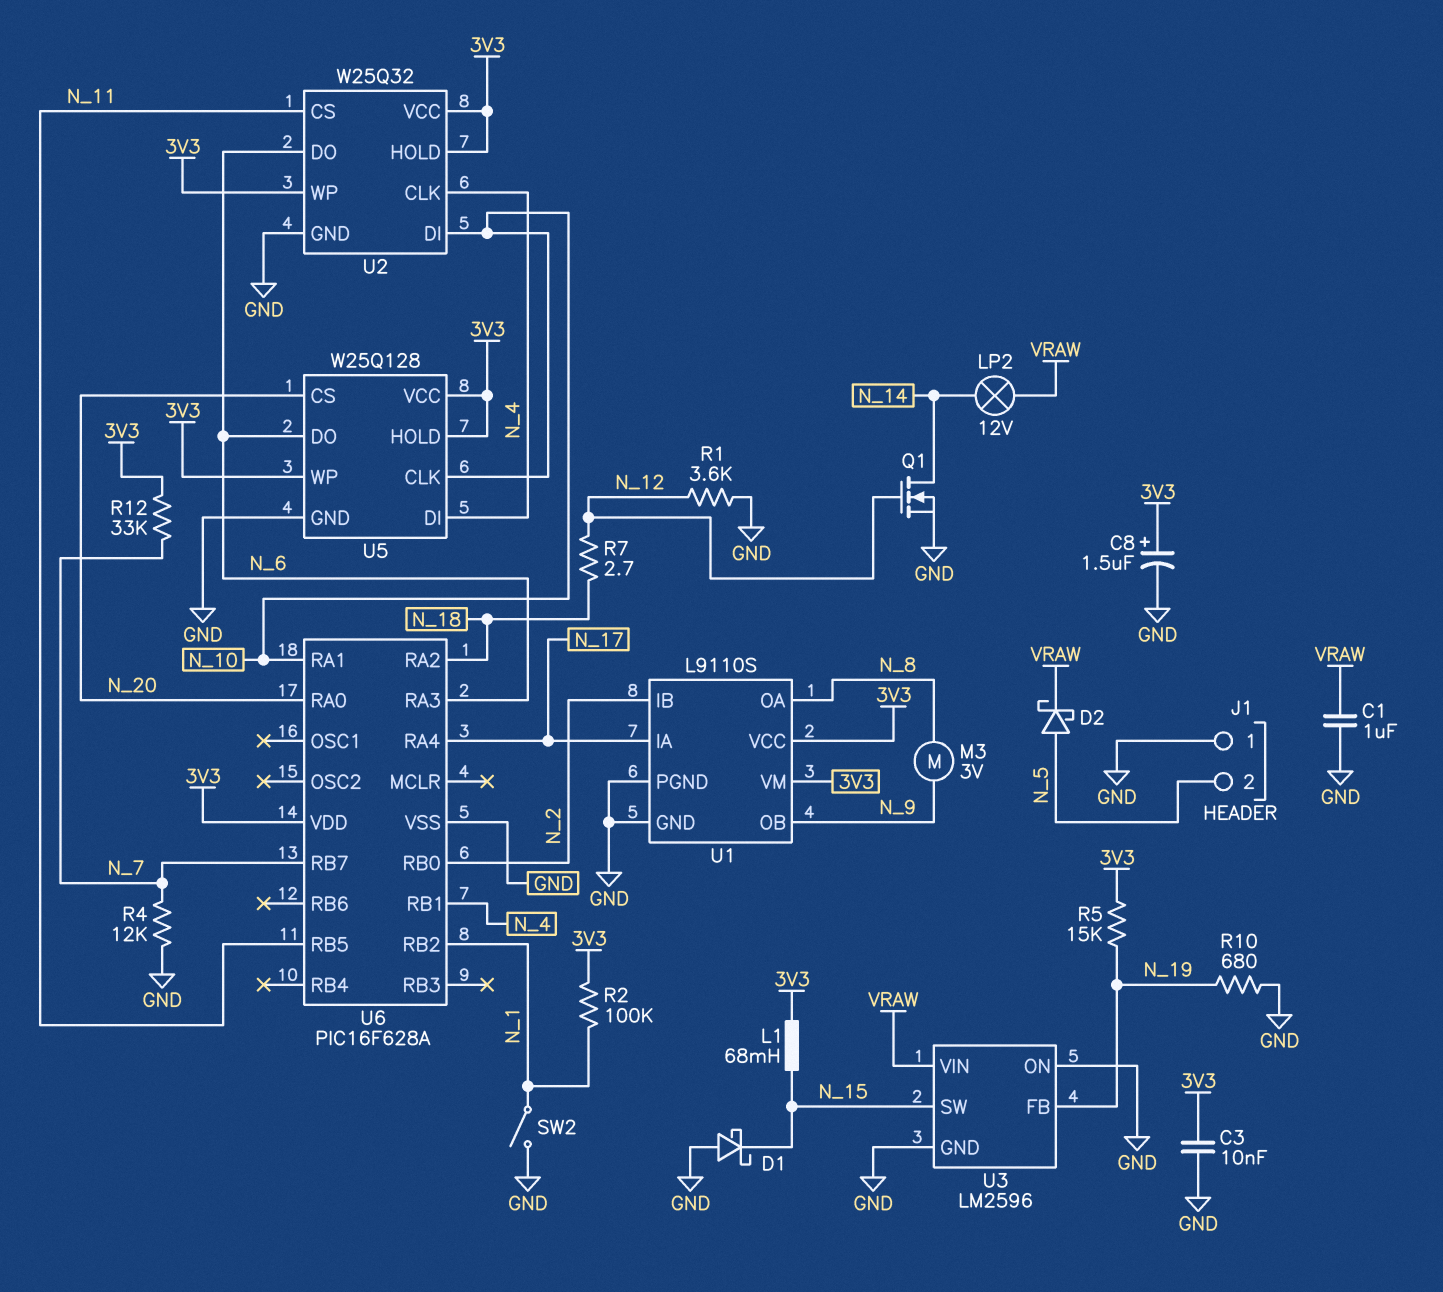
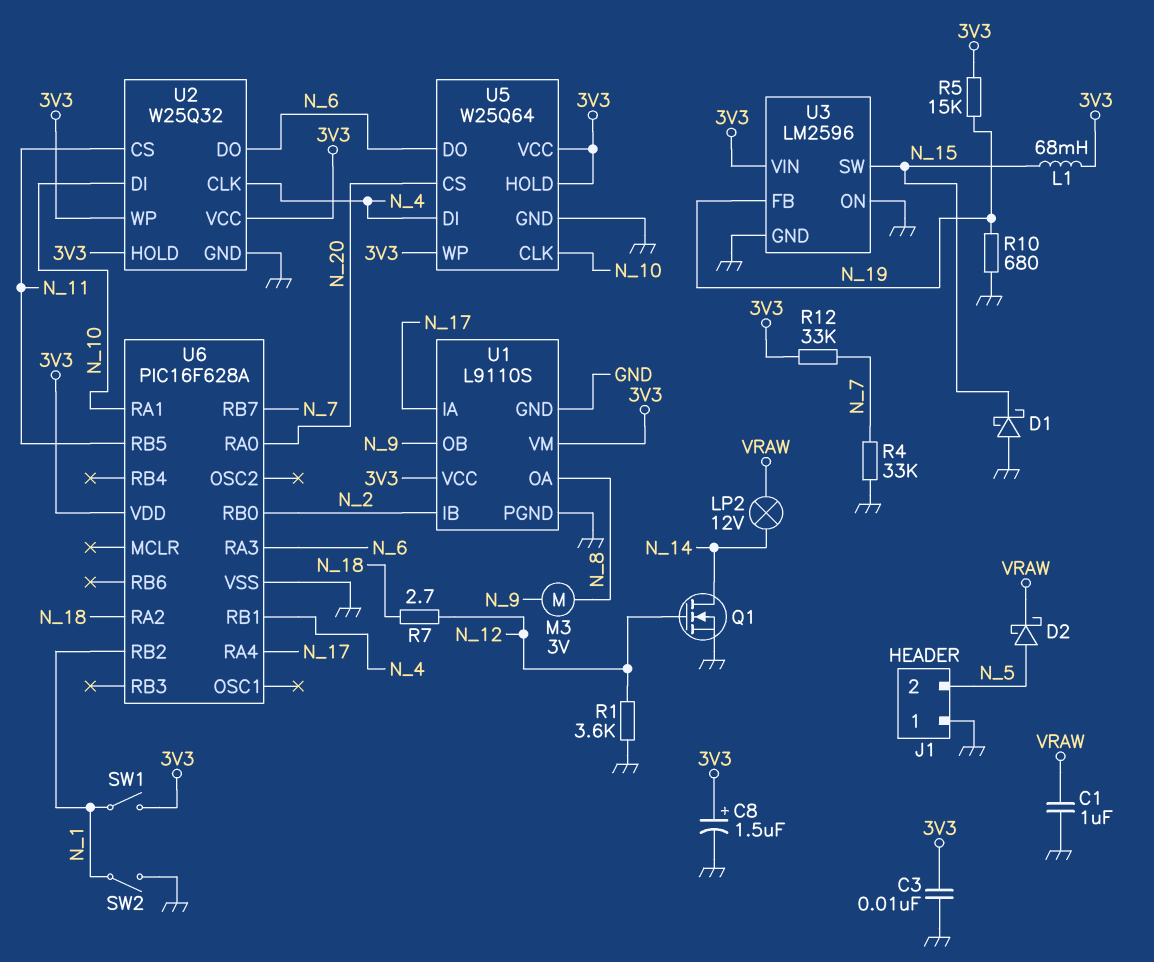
R2: 100k (3V3, N_1) -> none
R4: 12k (GND, N_7) -> 33k (GND, N_7)
SW1: none -> switch (3V3, N_1)
U3 pin VIN: VRAW -> 3V3
U5: W25Q128 -> W25Q64

